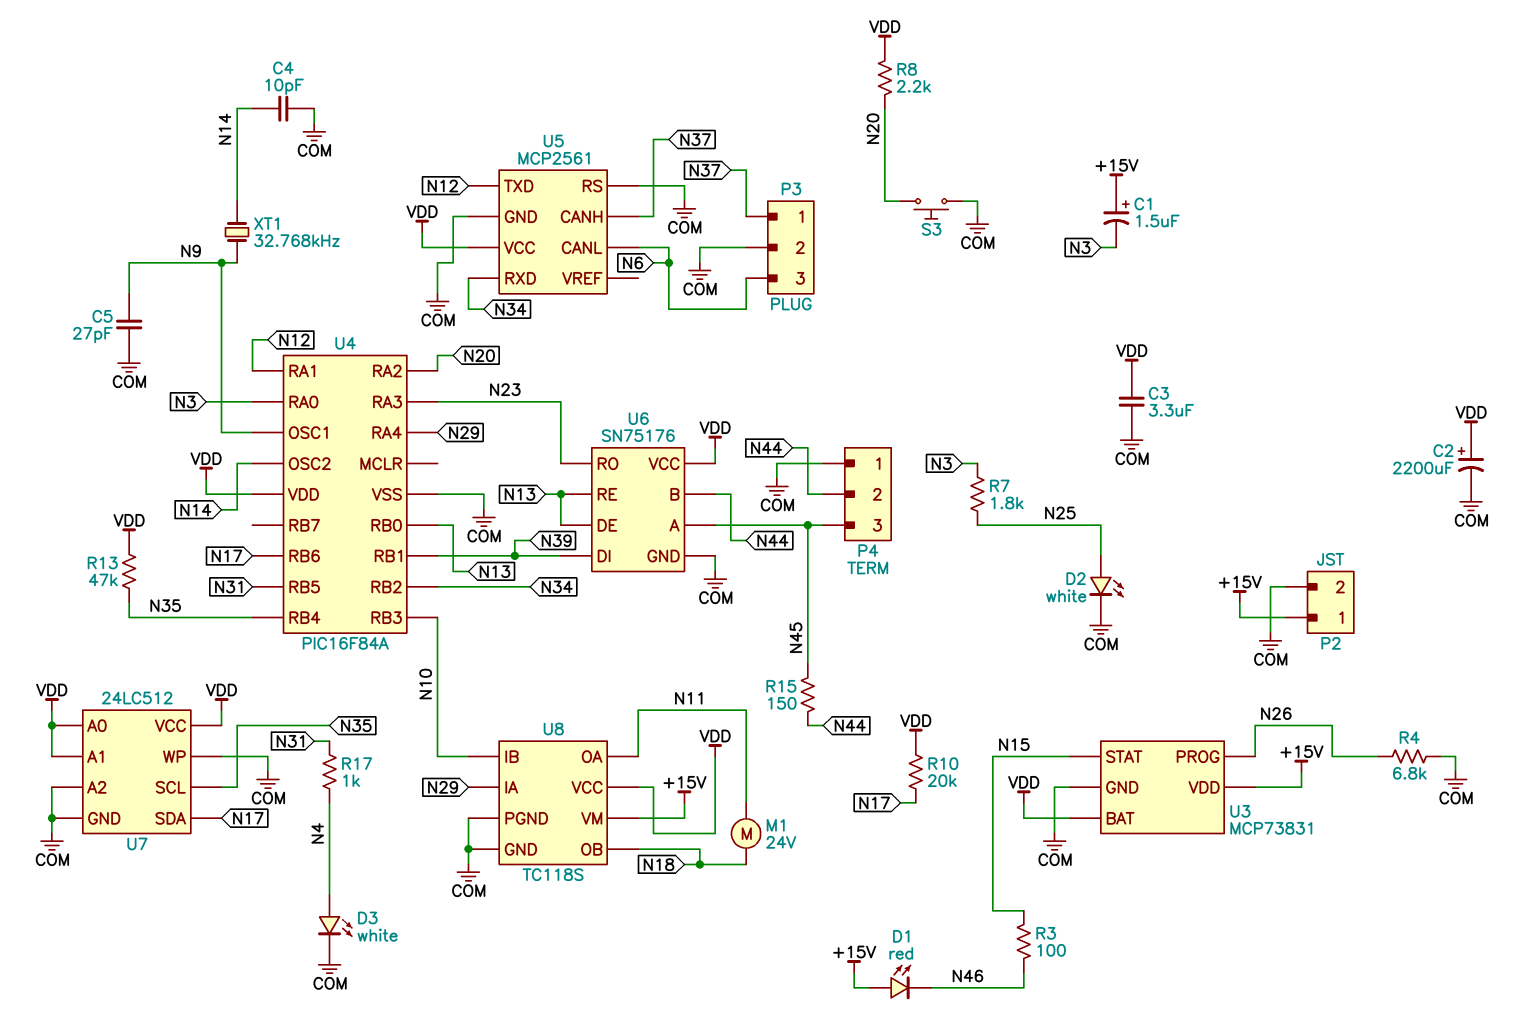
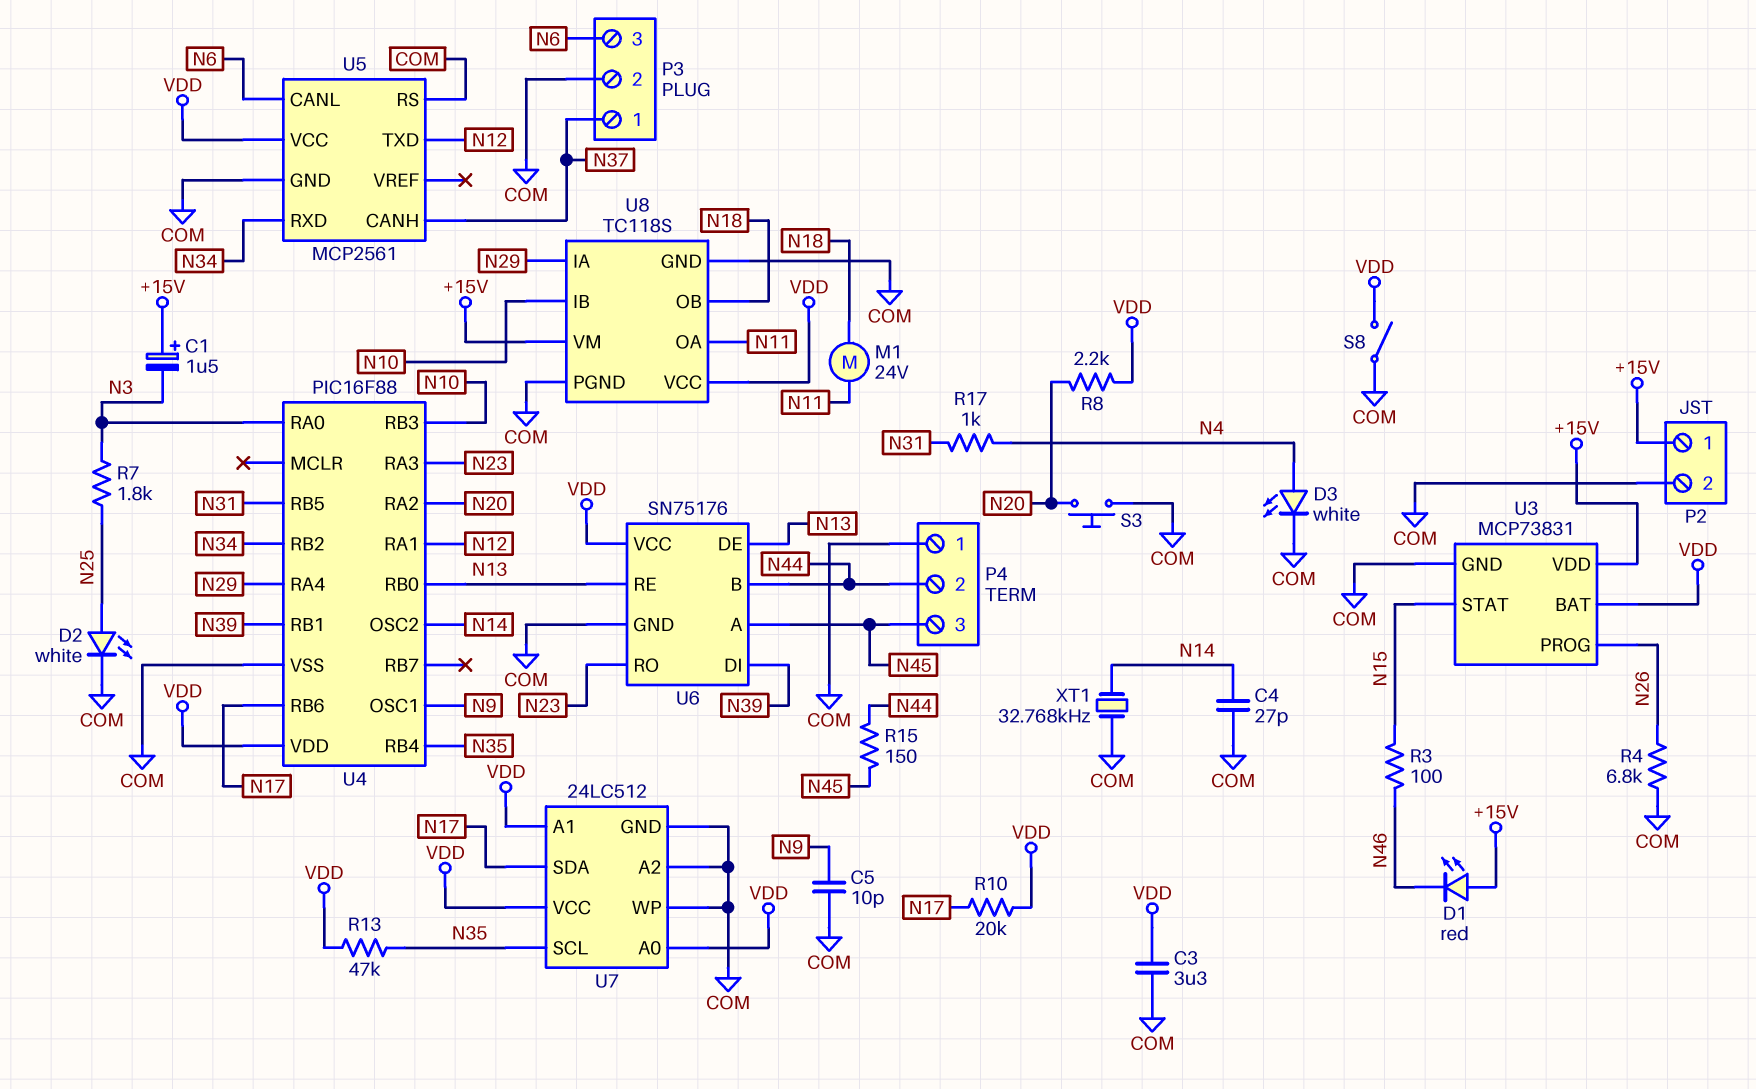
C2: 2200uF (plus VDD, minus COM) -> none
C4: 10pF (COM, N14) -> 27pF (COM, N14)
C5: 27pF (COM, N9) -> 10pF (COM, N9)
S8: none -> switch (COM, VDD)
U4: PIC16F84A -> PIC16F88
XT1: 32.768kHz (N9, N14) -> 32.768kHz (COM, N14)

